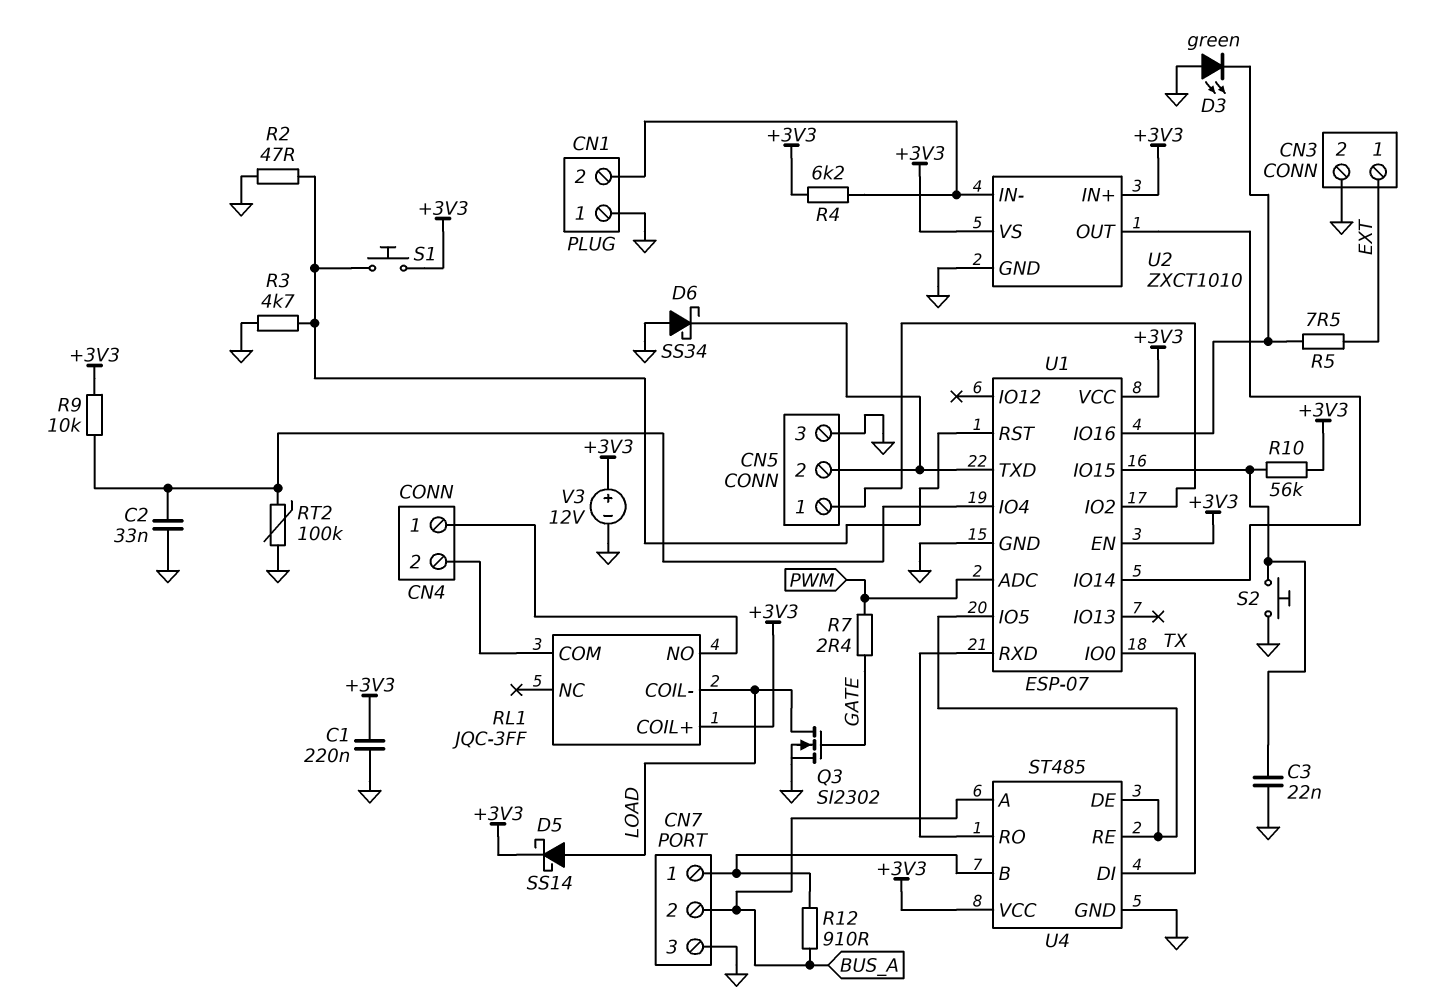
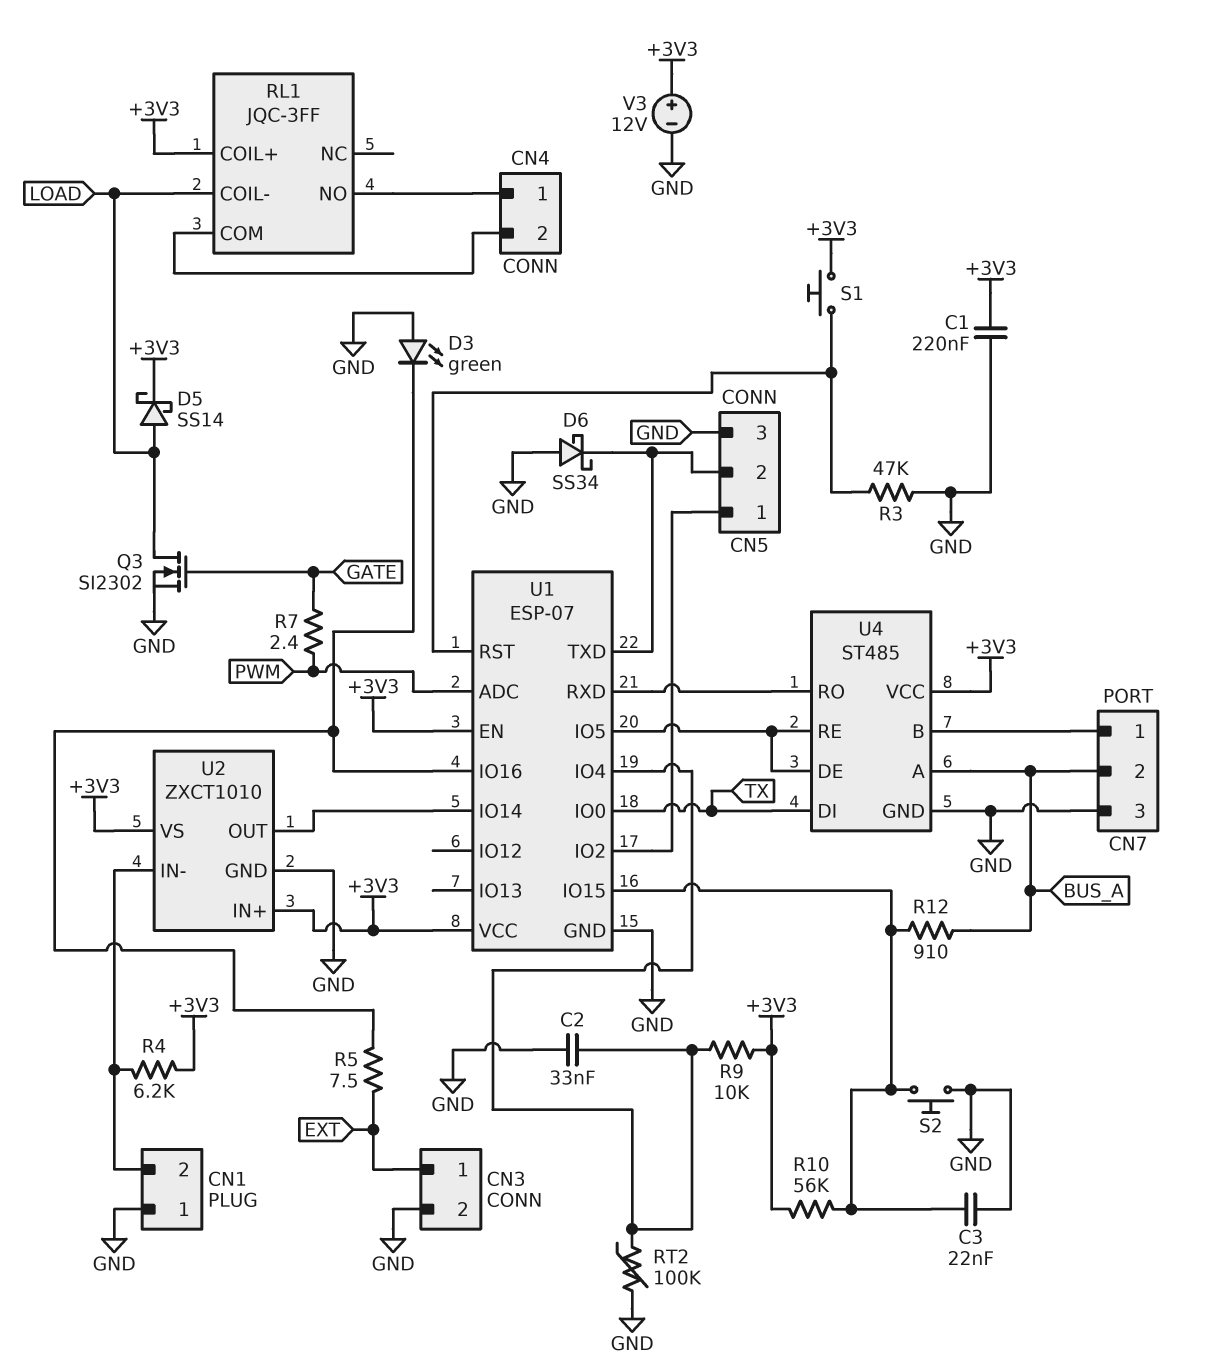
R2: 47 (GND, U1/RST) -> none
R3: 4.7k (GND, U1/RST) -> 47k (GND, U1/RST)
R12: 910 (BUS_A, CN7/1) -> 910 (BUS_A, U1/IO15)

